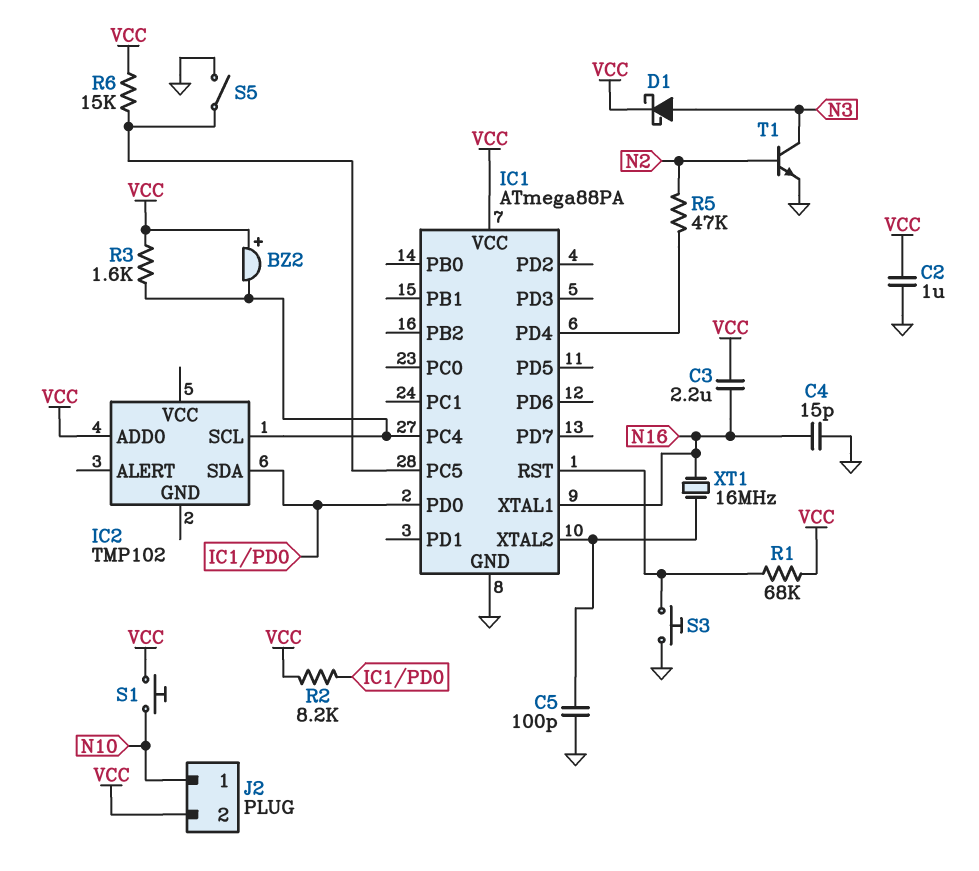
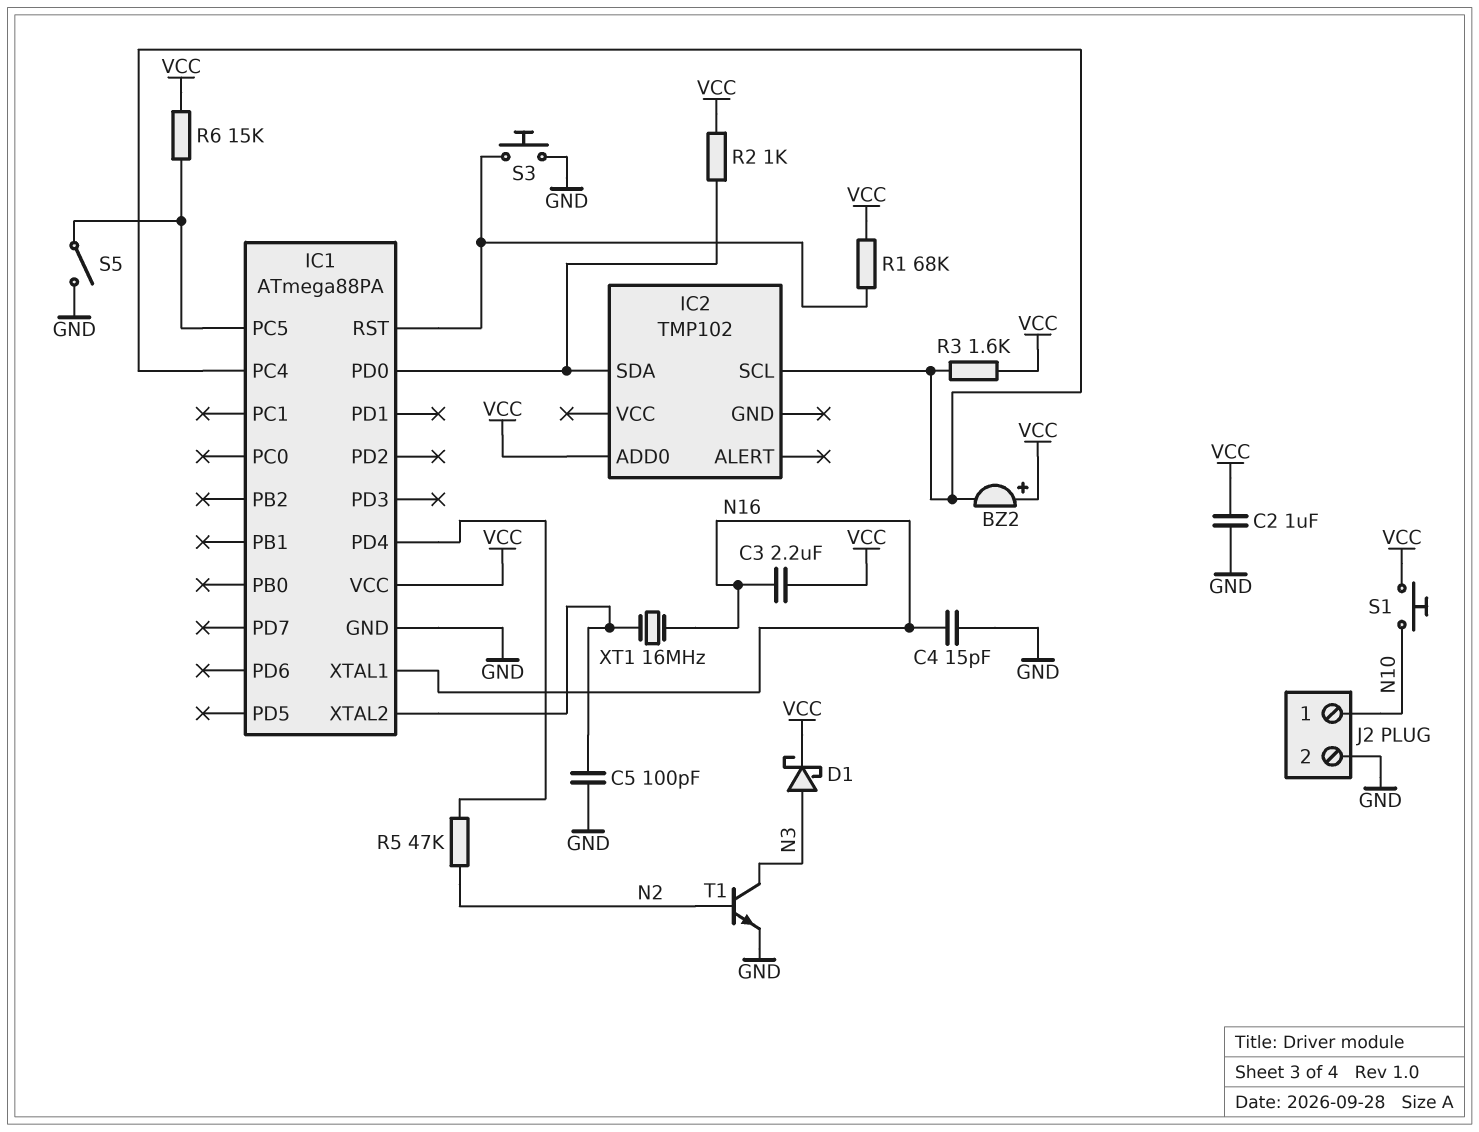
J2 pin 2: VCC -> GND
R2: 8.2k (IC1/PD0, VCC) -> 1k (IC1/PD0, VCC)

